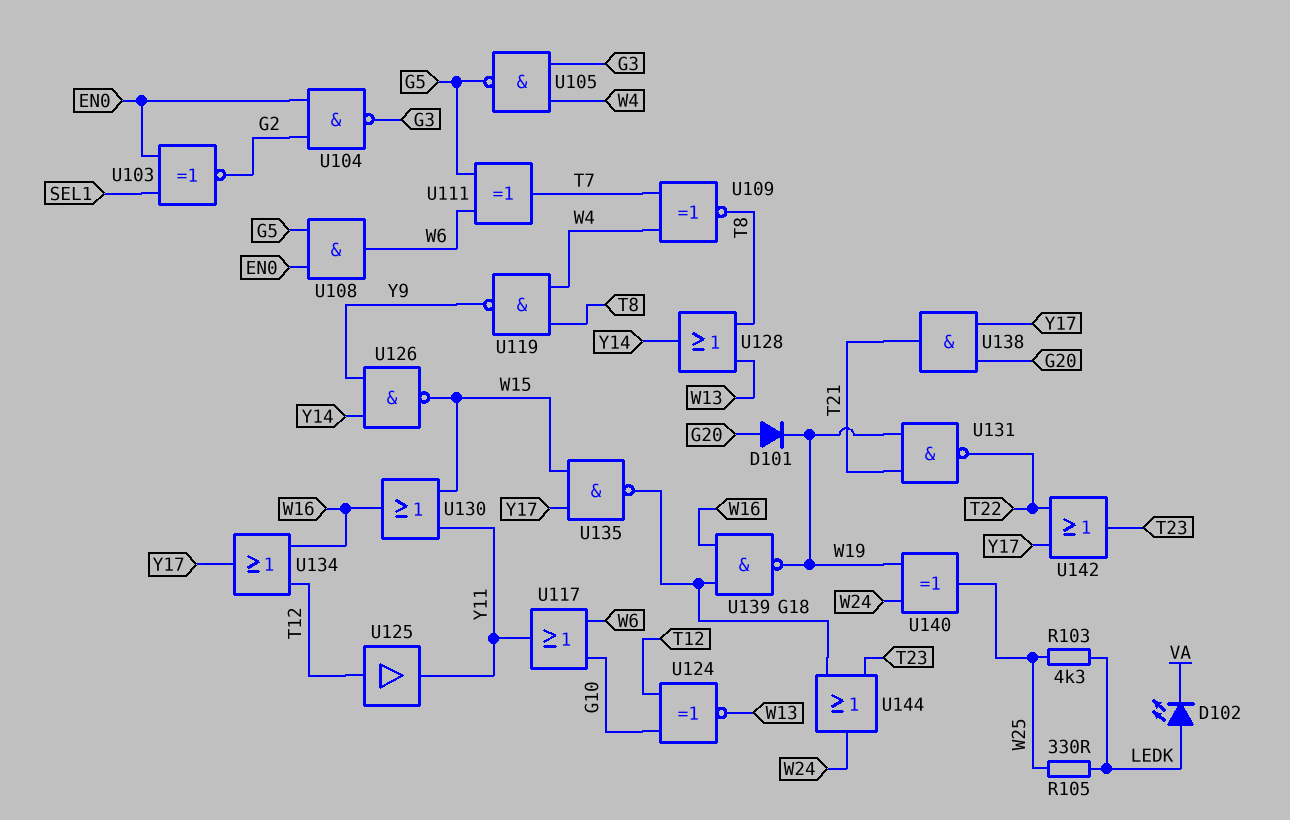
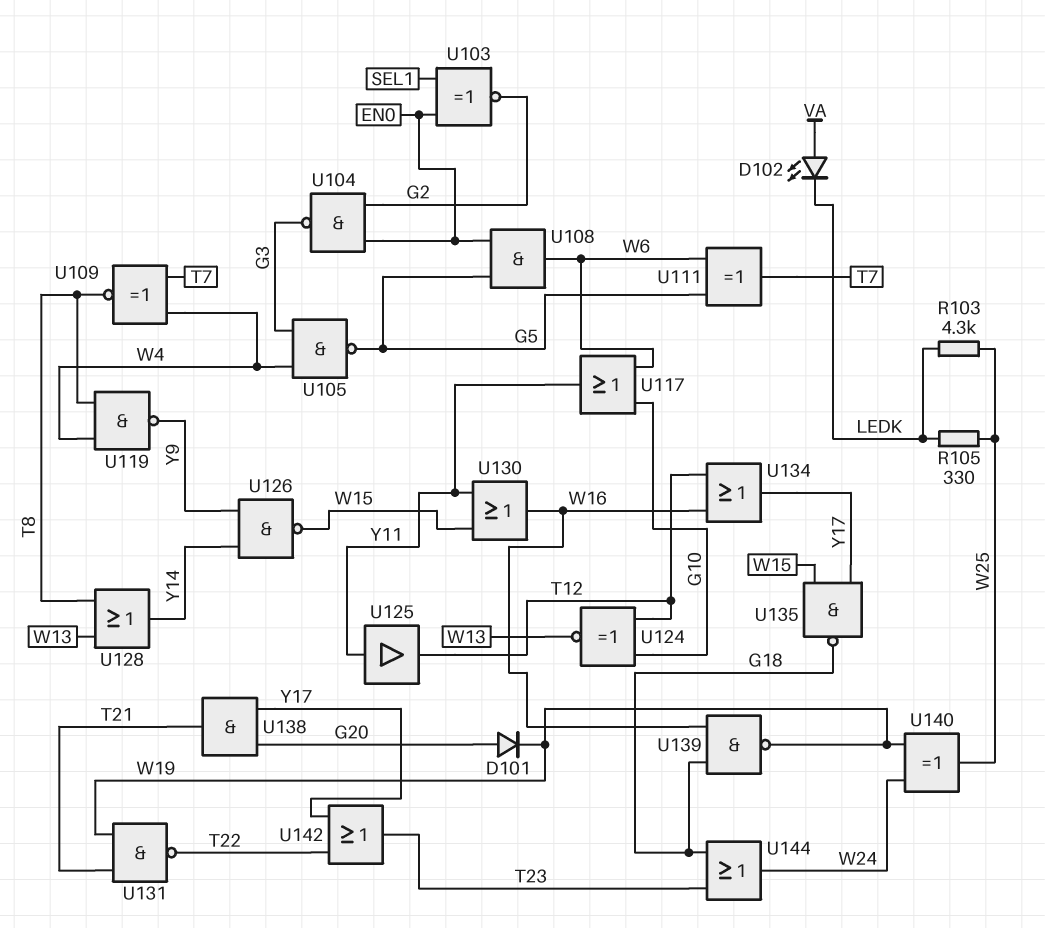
D102: LED (A LEDK, K VA) -> LED (A VA, K LEDK)
U125: buffer (in T12, out Y11) -> buffer (in Y11, out T12)

